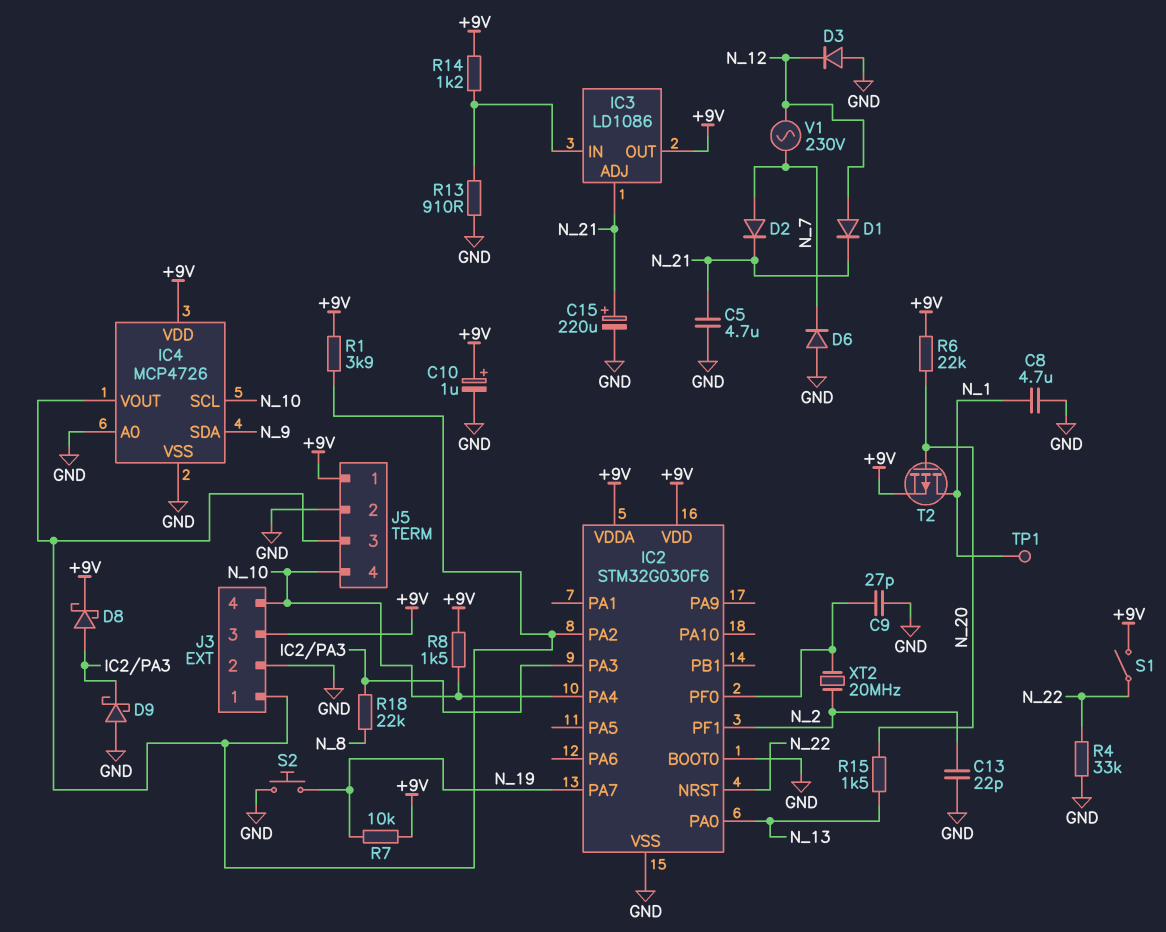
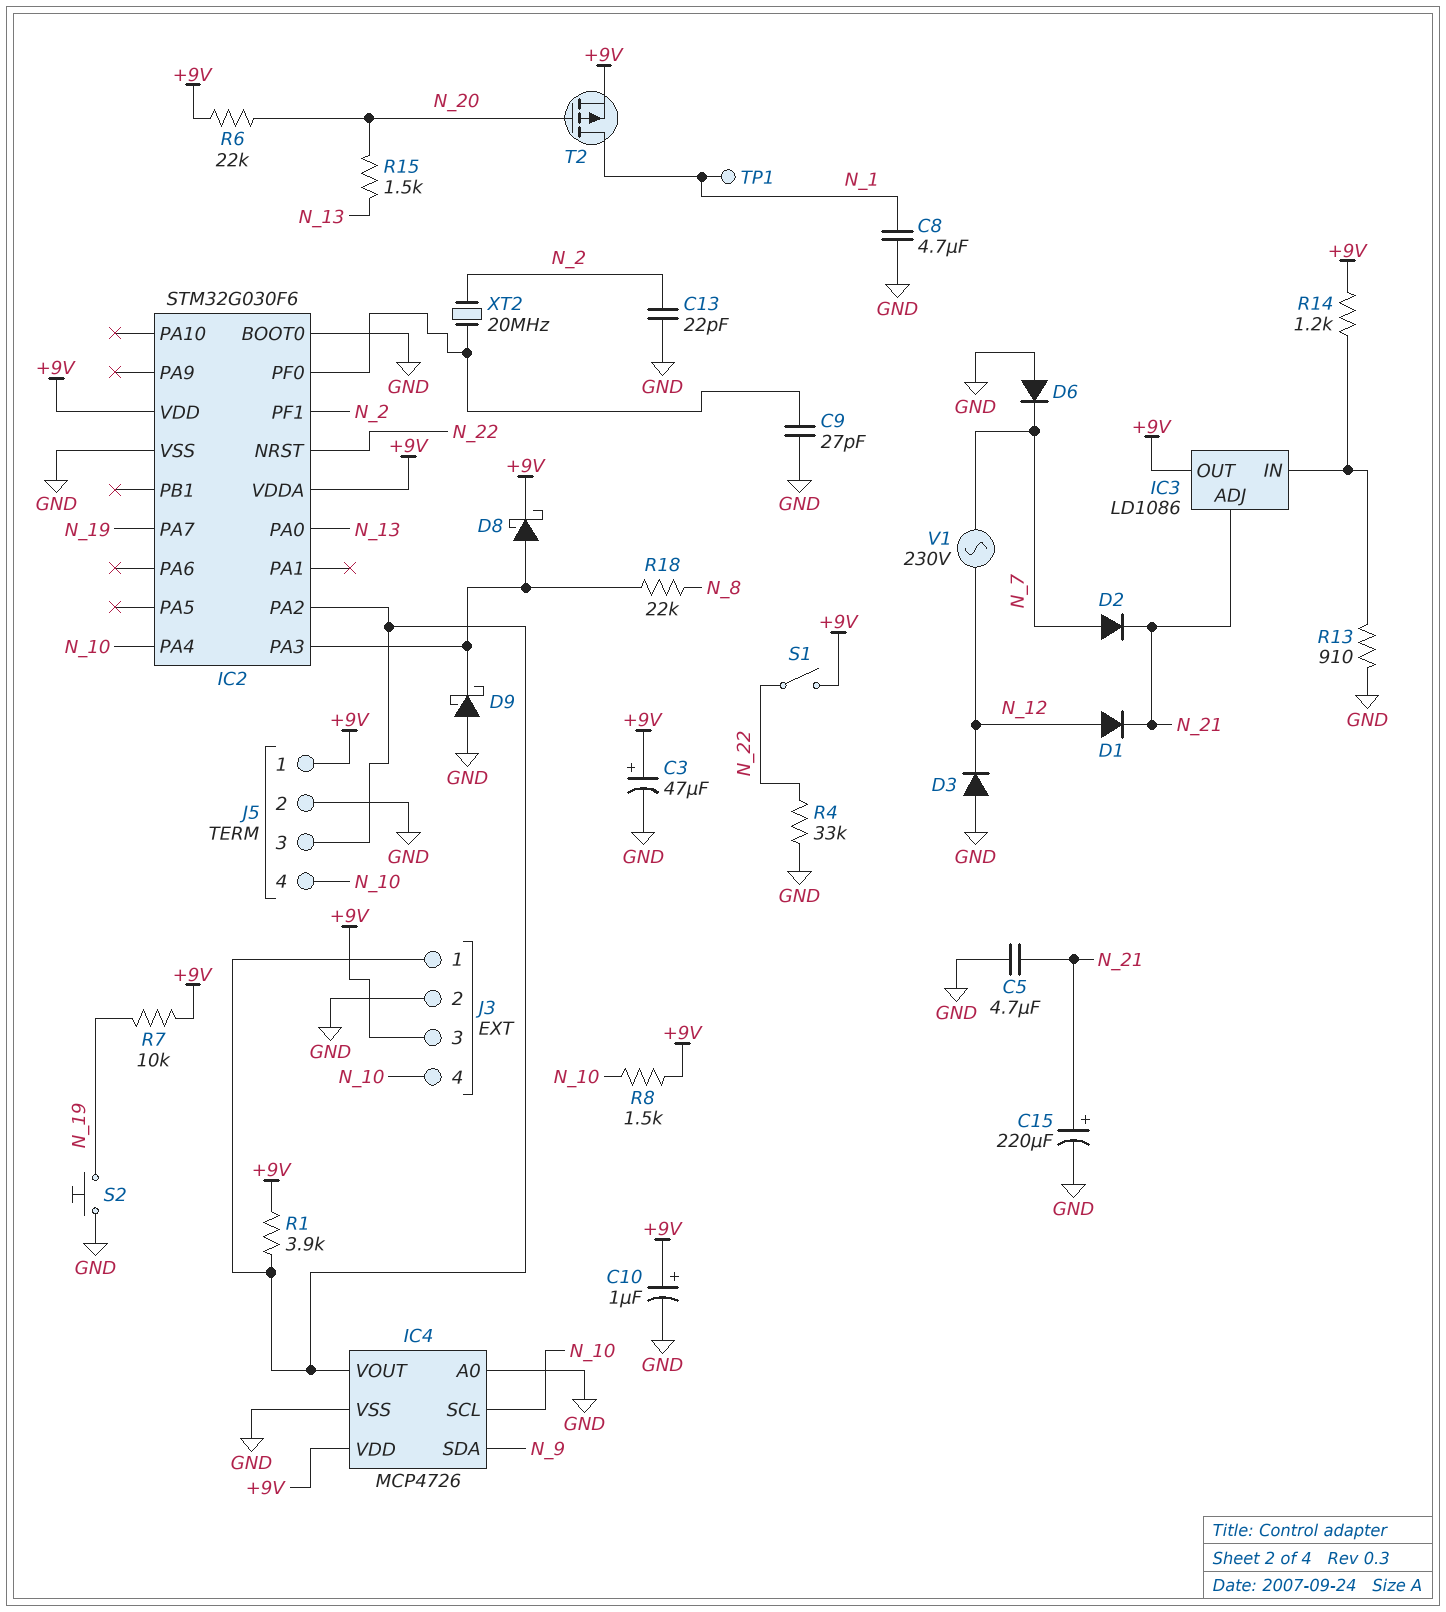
C3: none -> 47uF (plus +9V, minus GND)

